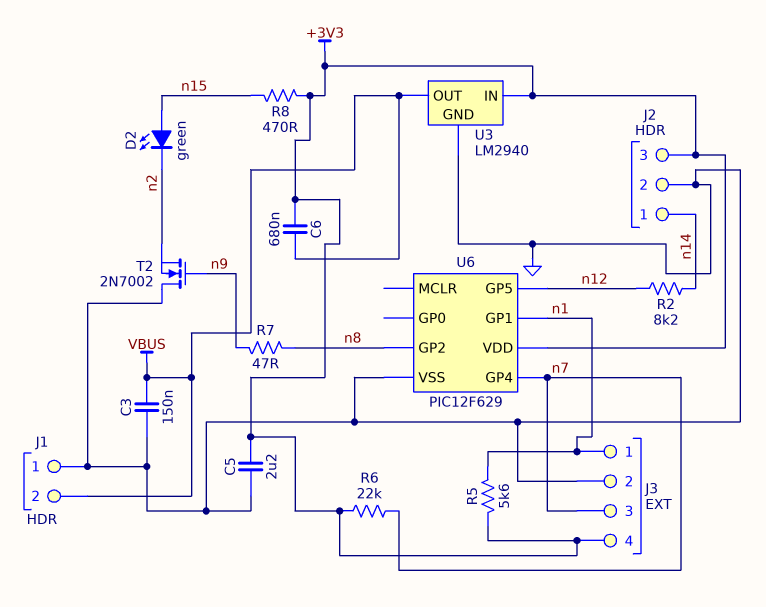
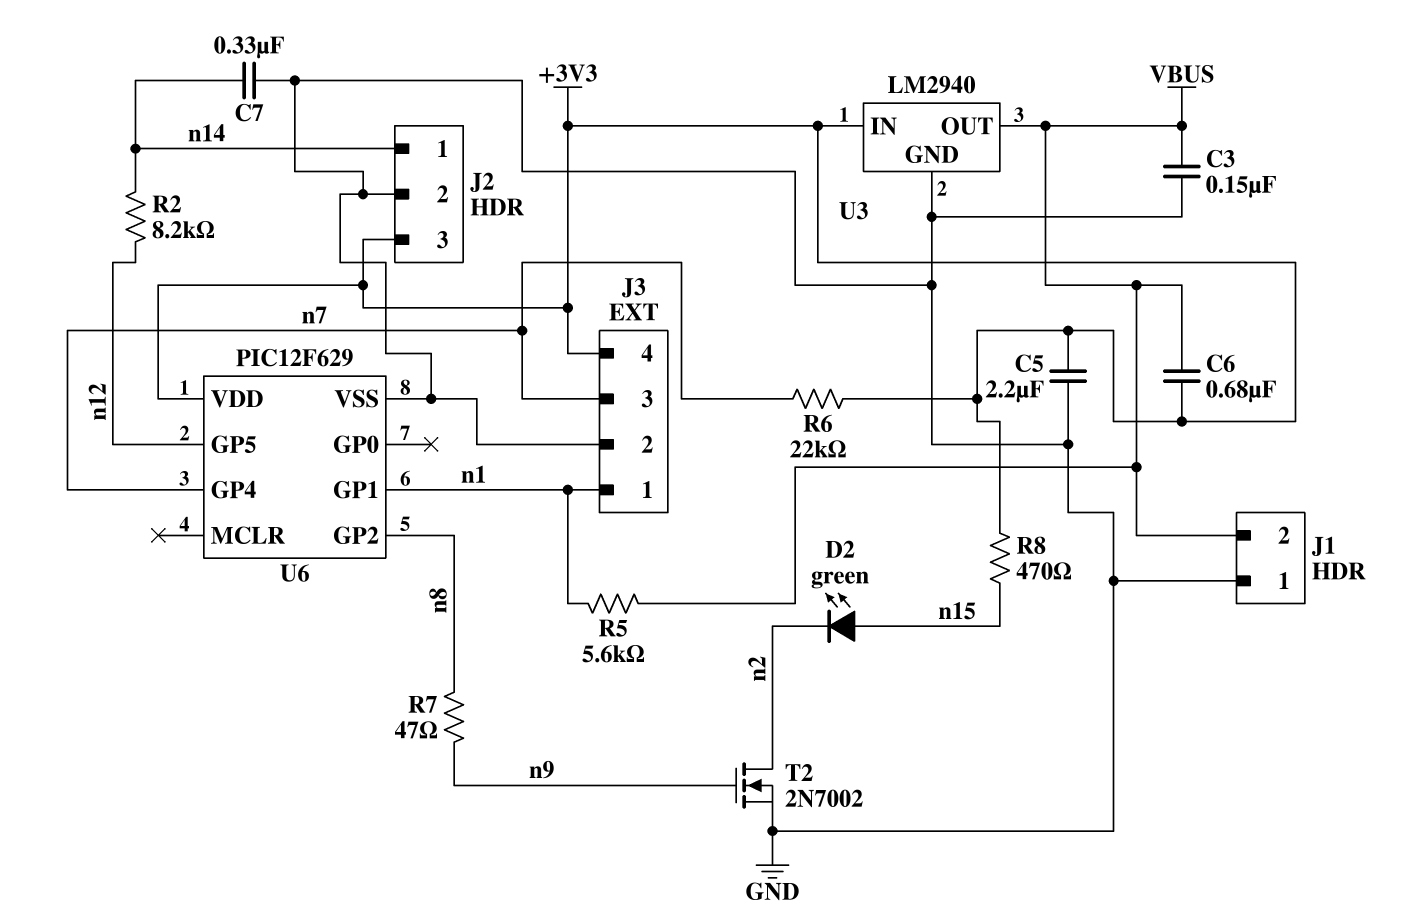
C7: none -> 330nF (GND, n14)
R5: 5.6k (+3V3, n1) -> 5.6k (VBUS, n1)
T2: NMOS 2N7002 (G n9, D GND, S n2) -> NMOS 2N7002 (G n9, D n2, S GND)

